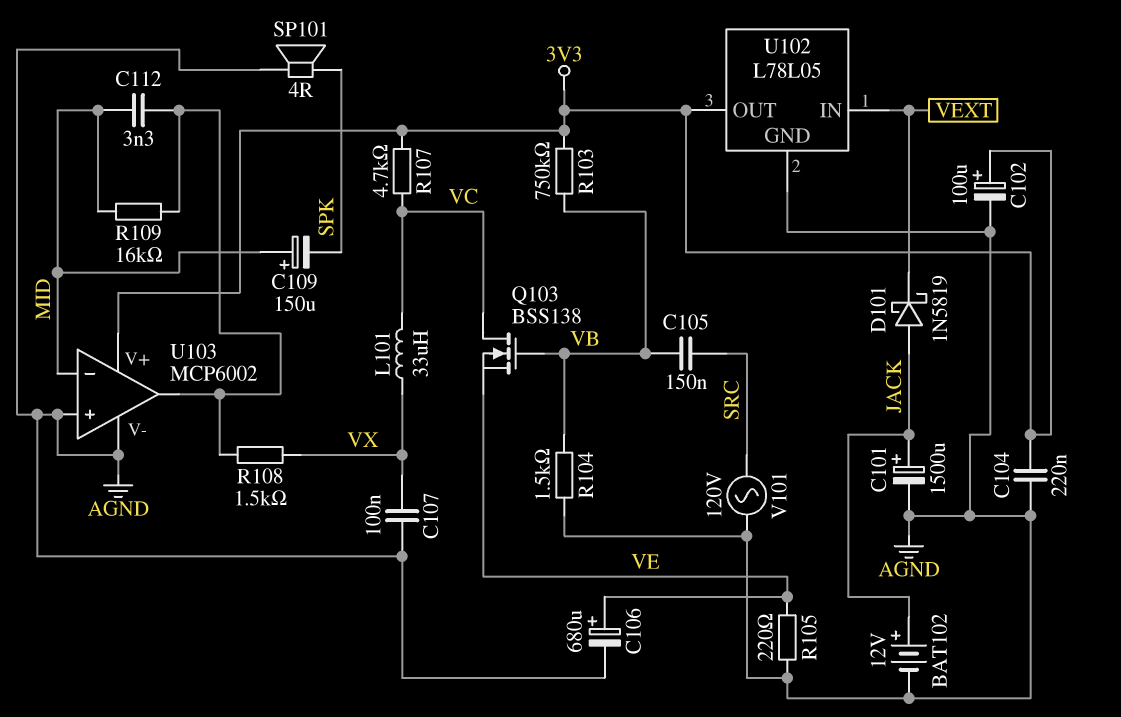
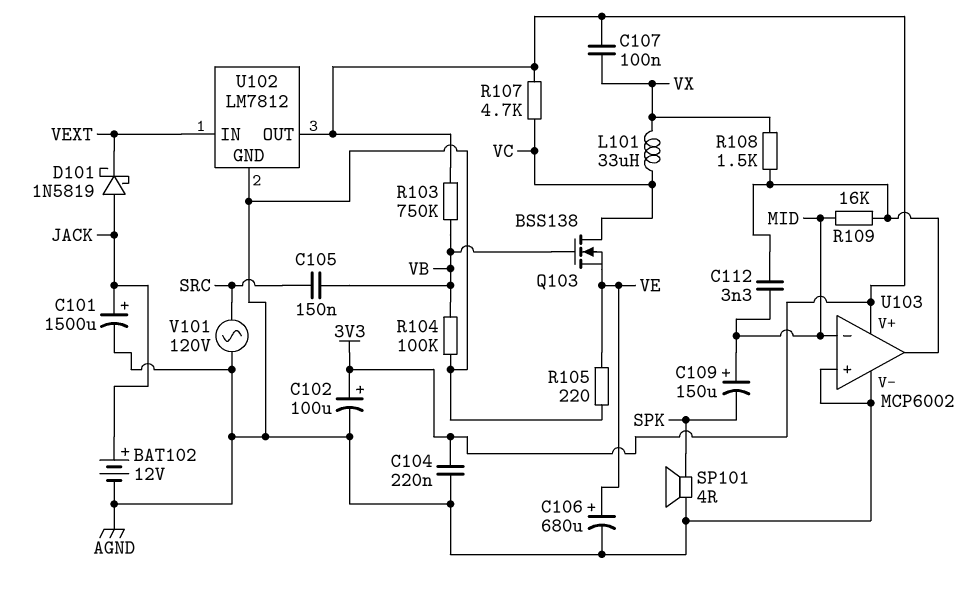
C107: 100nF (AGND, VX) -> 100nF (3V3, VX)
R104: 1.5k (AGND, VB) -> 100k (AGND, VB)
U102: L78L05 -> LM7812

